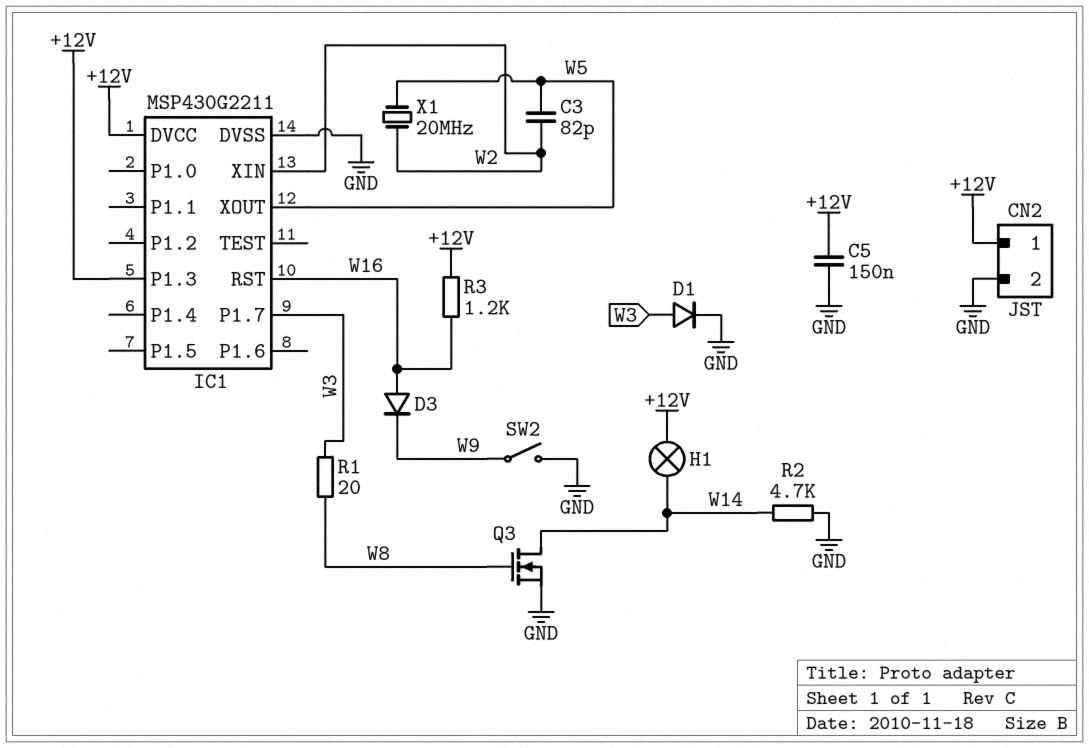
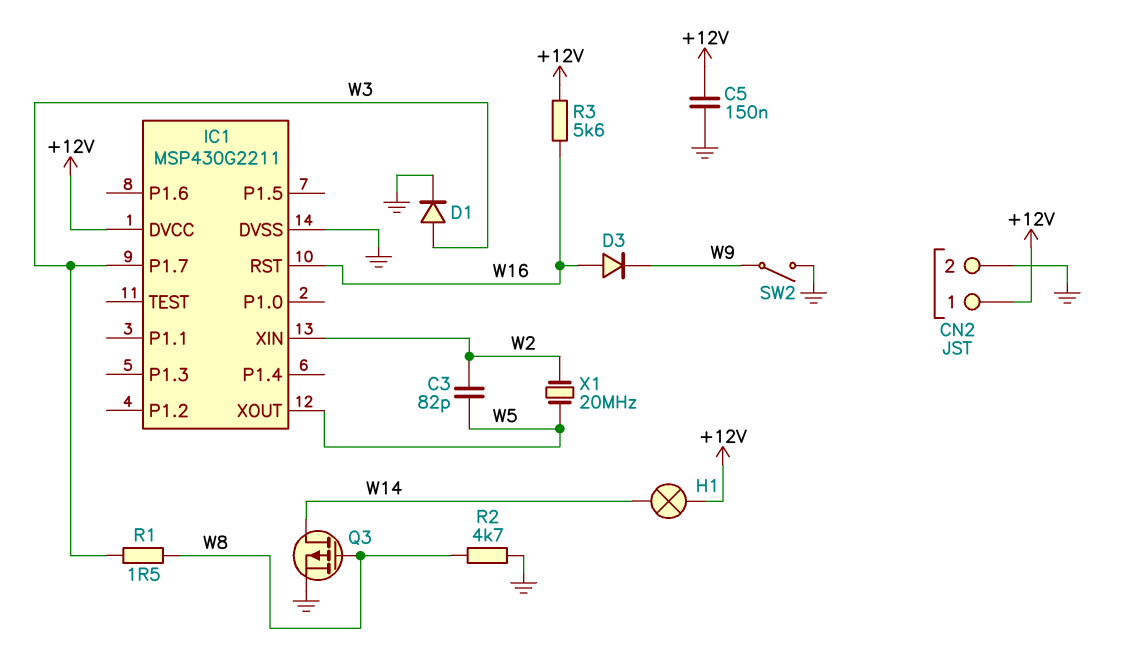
IC1 pin P1.3: +12V -> none
Q3: NMOS (G W8, D W14, S GND) -> PMOS (G W8, D W14, S GND)
R1: 20 (W3, W8) -> 1.5 (W3, W8)
R2: 4.7k (GND, W14) -> 4.7k (GND, W8)
R3: 1.2k (+12V, W16) -> 5.6k (+12V, W16)

